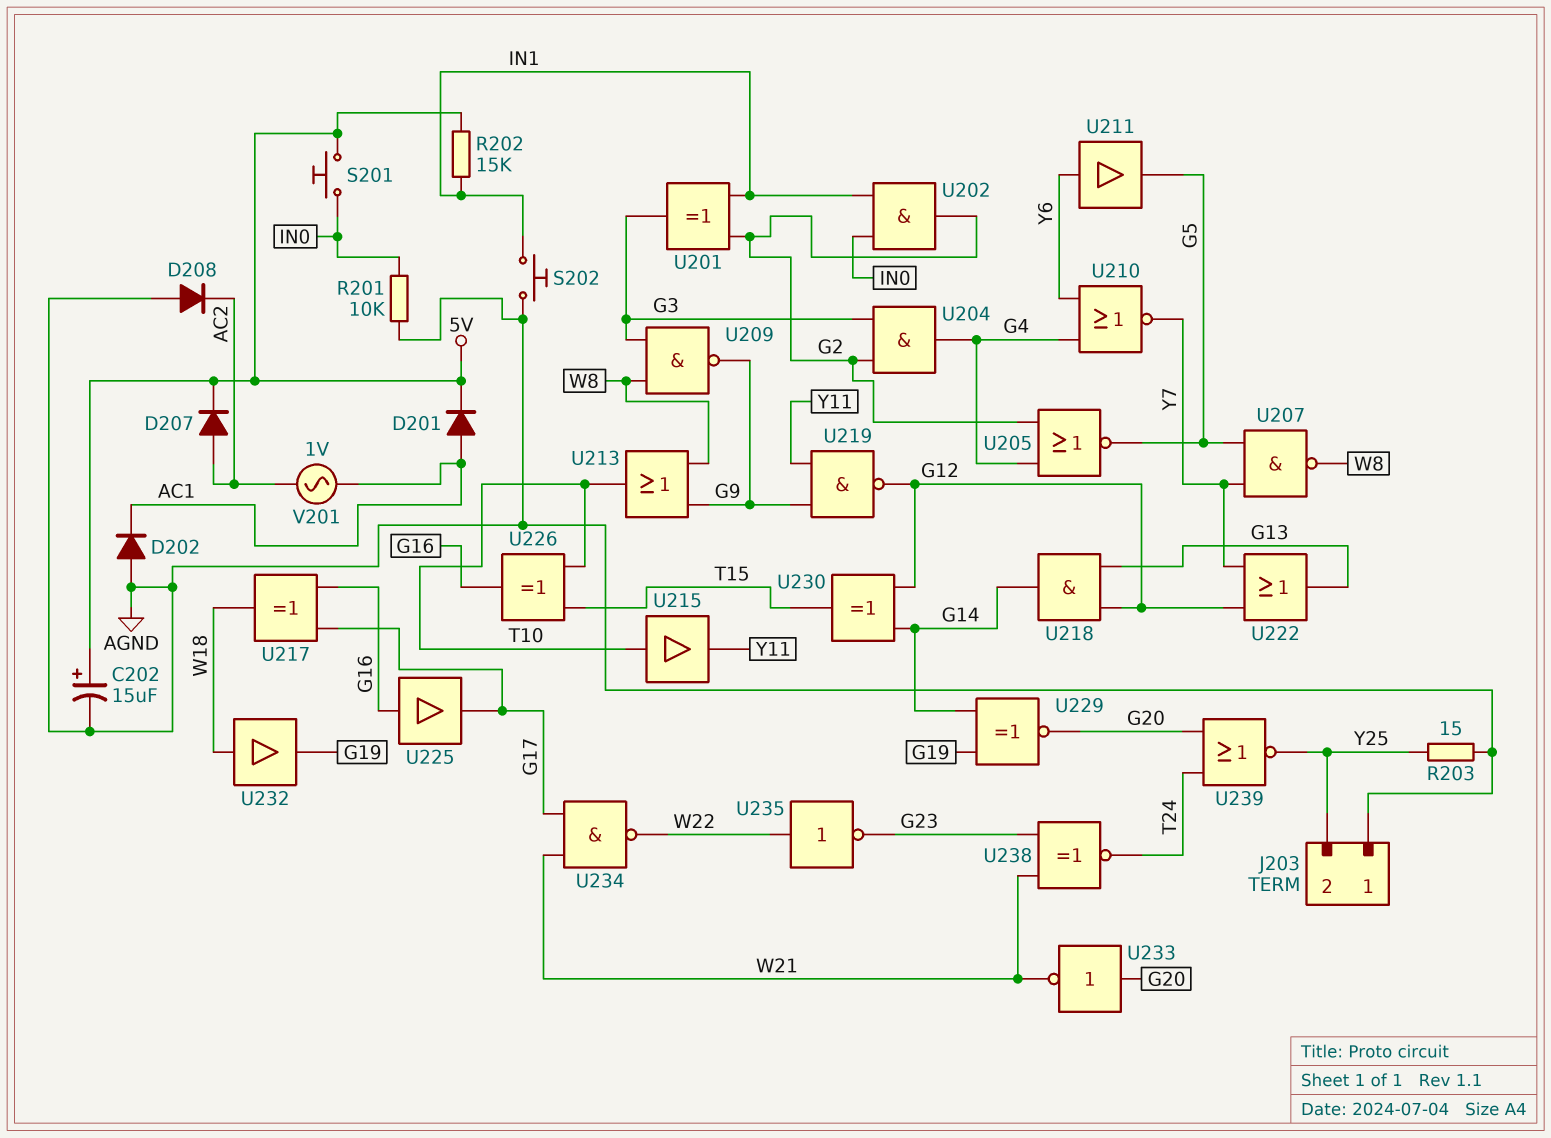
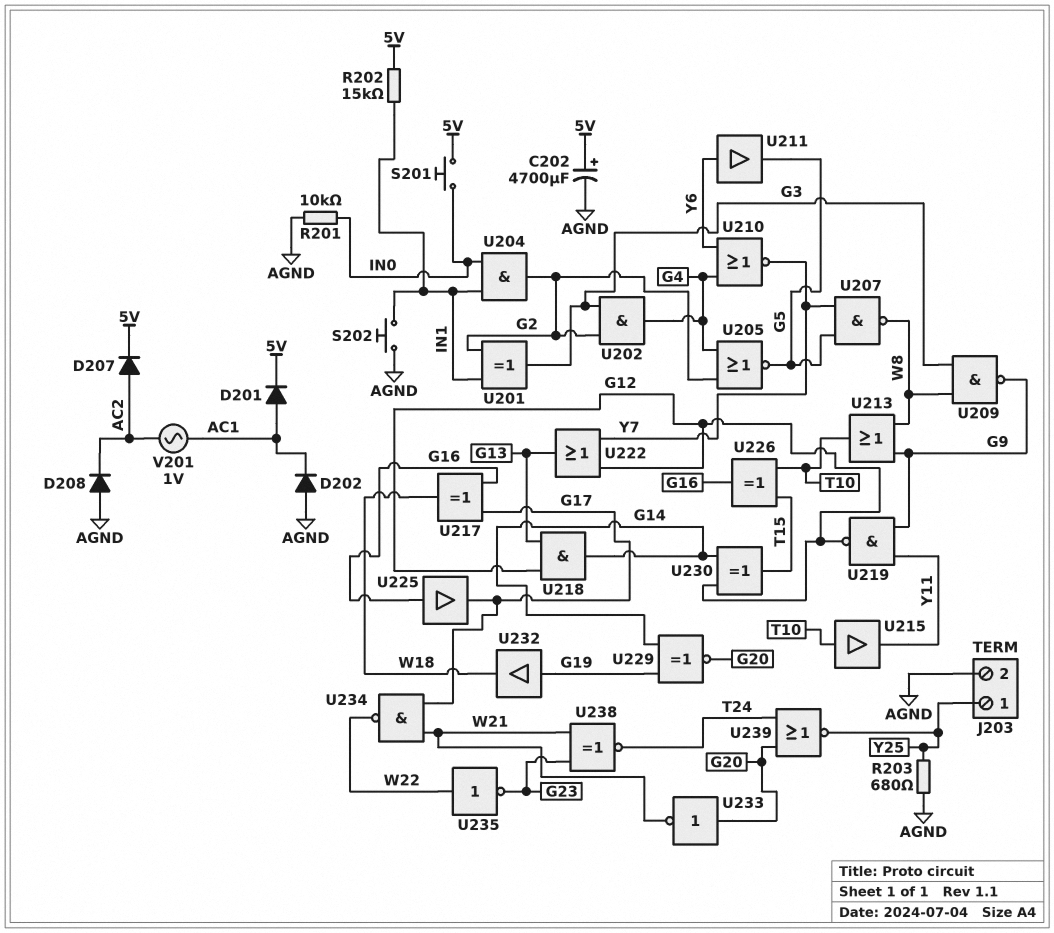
C202: 15uF (plus 5V, minus AGND) -> 4700uF (plus 5V, minus AGND)
J203 pin 1: AGND -> Y25
J203 pin 2: Y25 -> AGND
R203: 15 (AGND, Y25) -> 680 (AGND, Y25)
U202: AND (in IN0, in IN1, out G2) -> AND (in G2, in G3, out G4)
U204: AND (in G2, in G3, out G4) -> AND (in IN0, in IN1, out G2)
U232: buffer (in W18, out G19) -> buffer (in G19, out W18)

